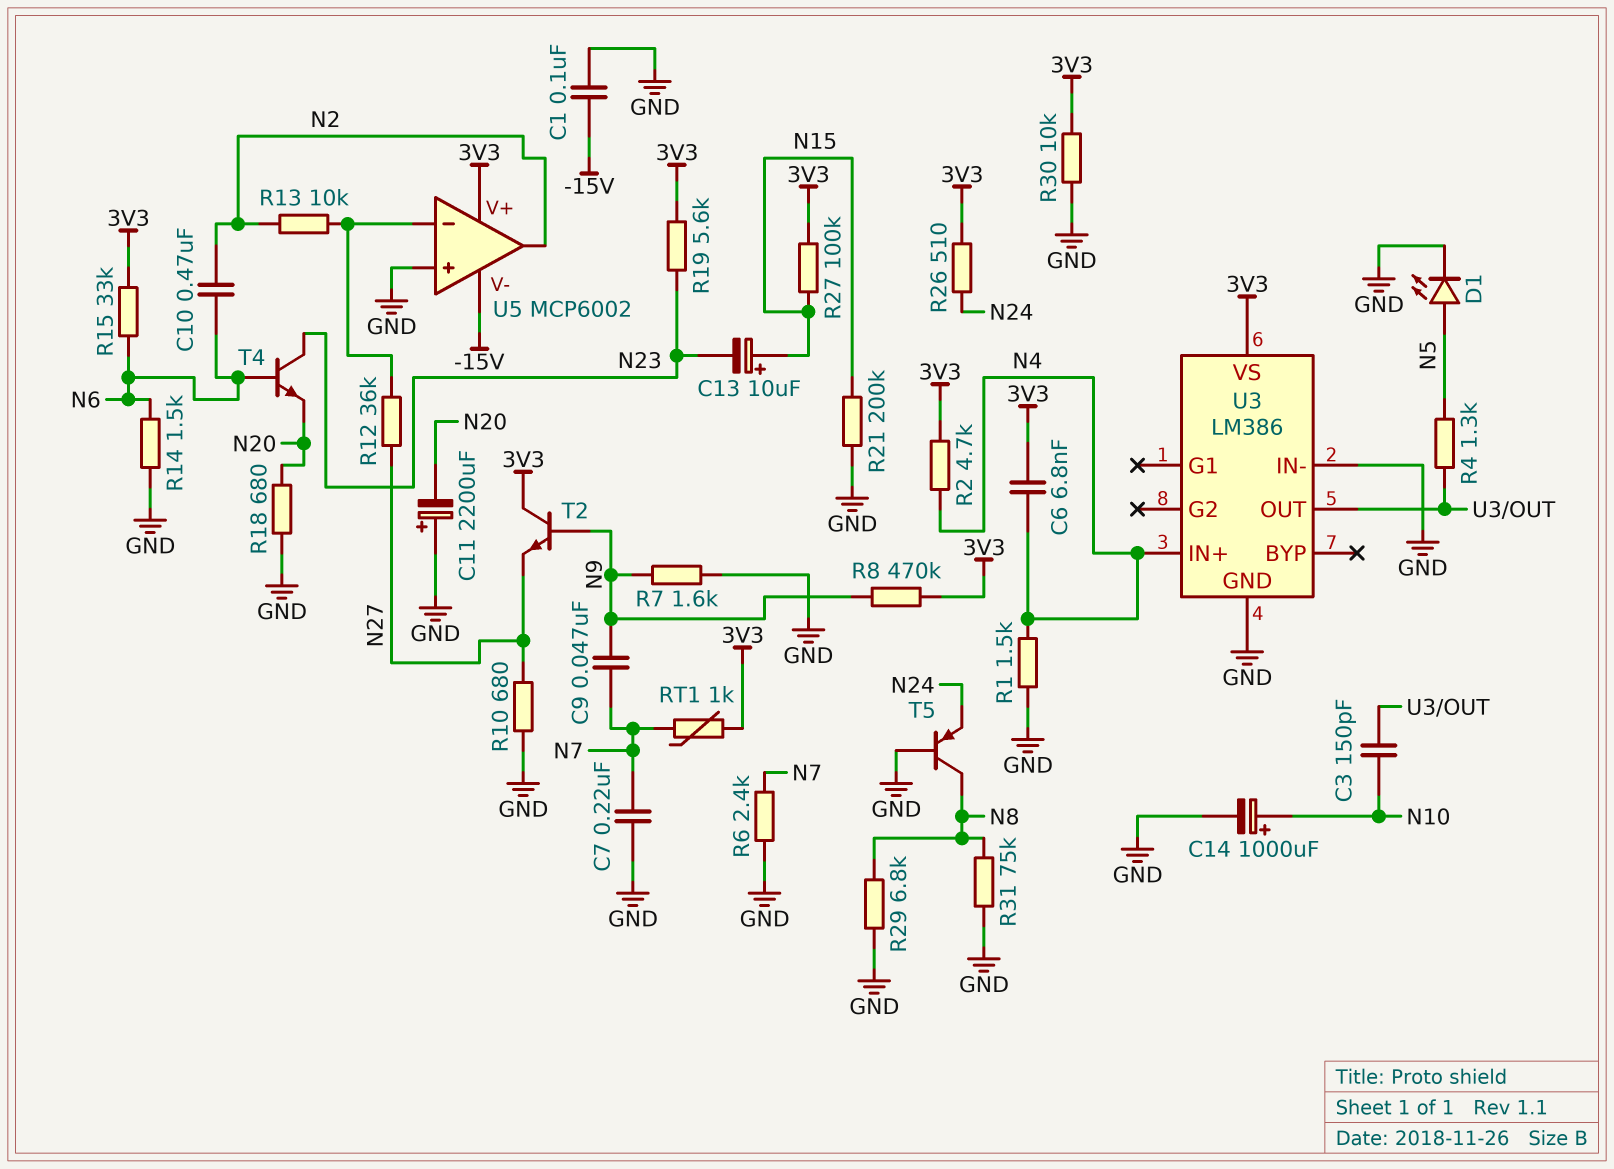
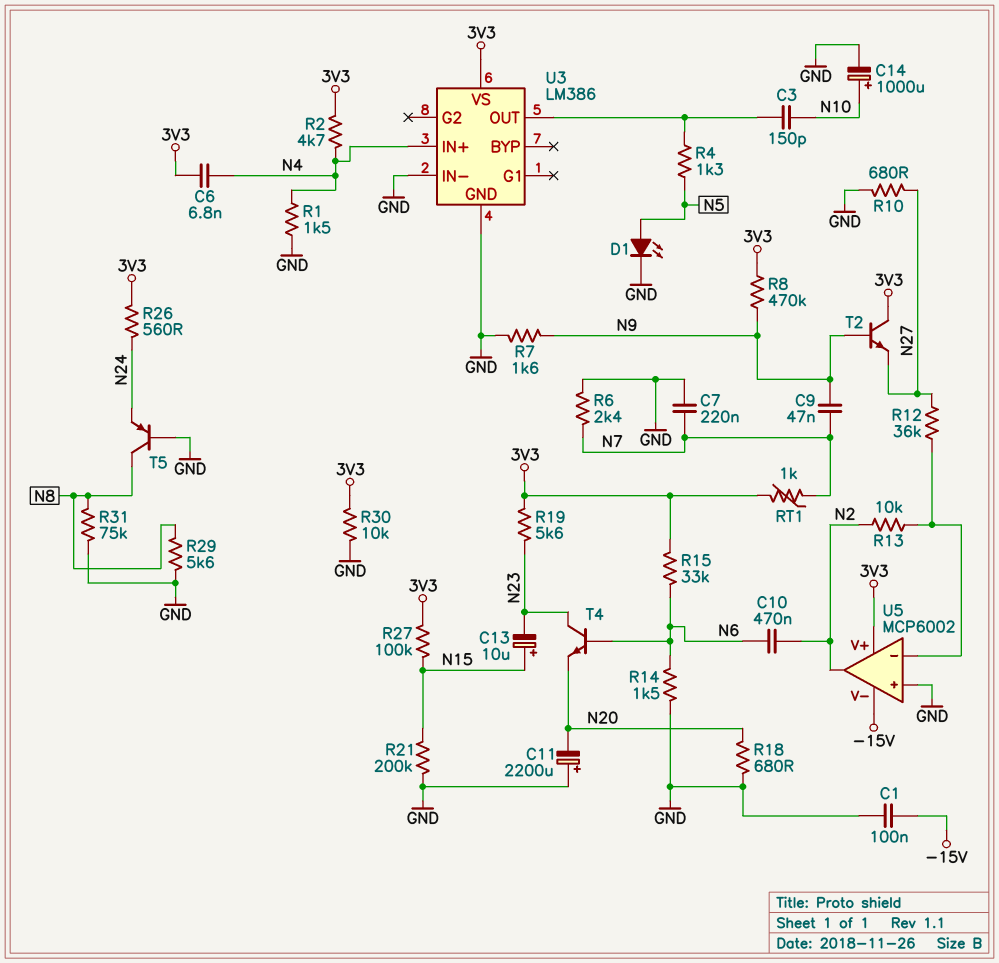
R26: 510 (3V3, N24) -> 560 (3V3, N24)
R29: 6.8k (GND, N8) -> 5.6k (GND, N8)

